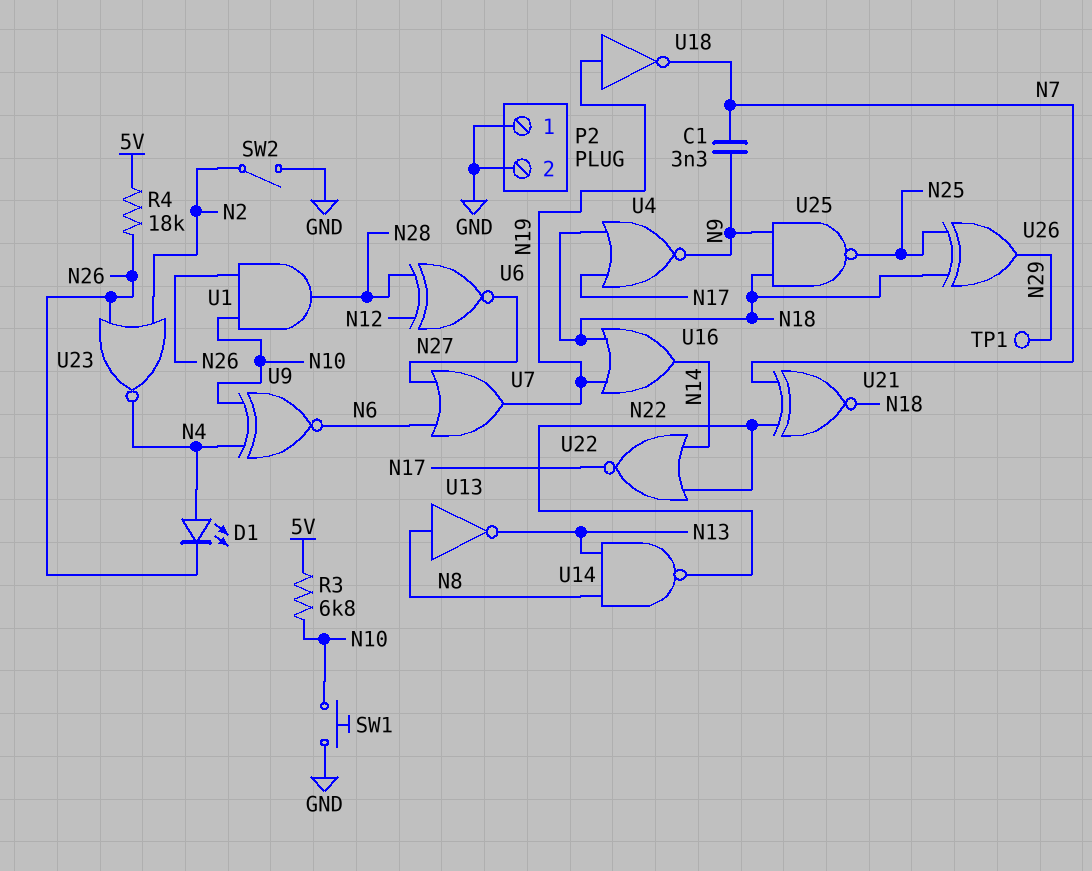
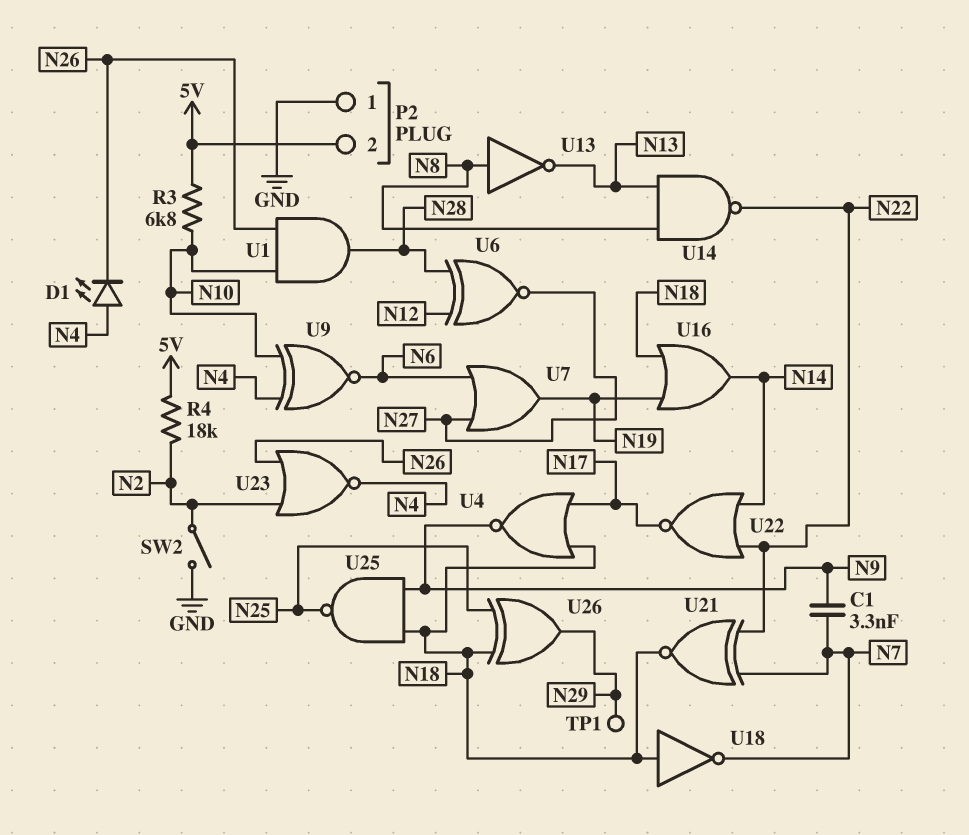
P2 pin 2: GND -> 5V
R4: 18k (5V, N26) -> 18k (5V, N2)
SW1: button (GND, N10) -> none
U18: NOT (in N19, out N7) -> NOT (in N18, out N7)

